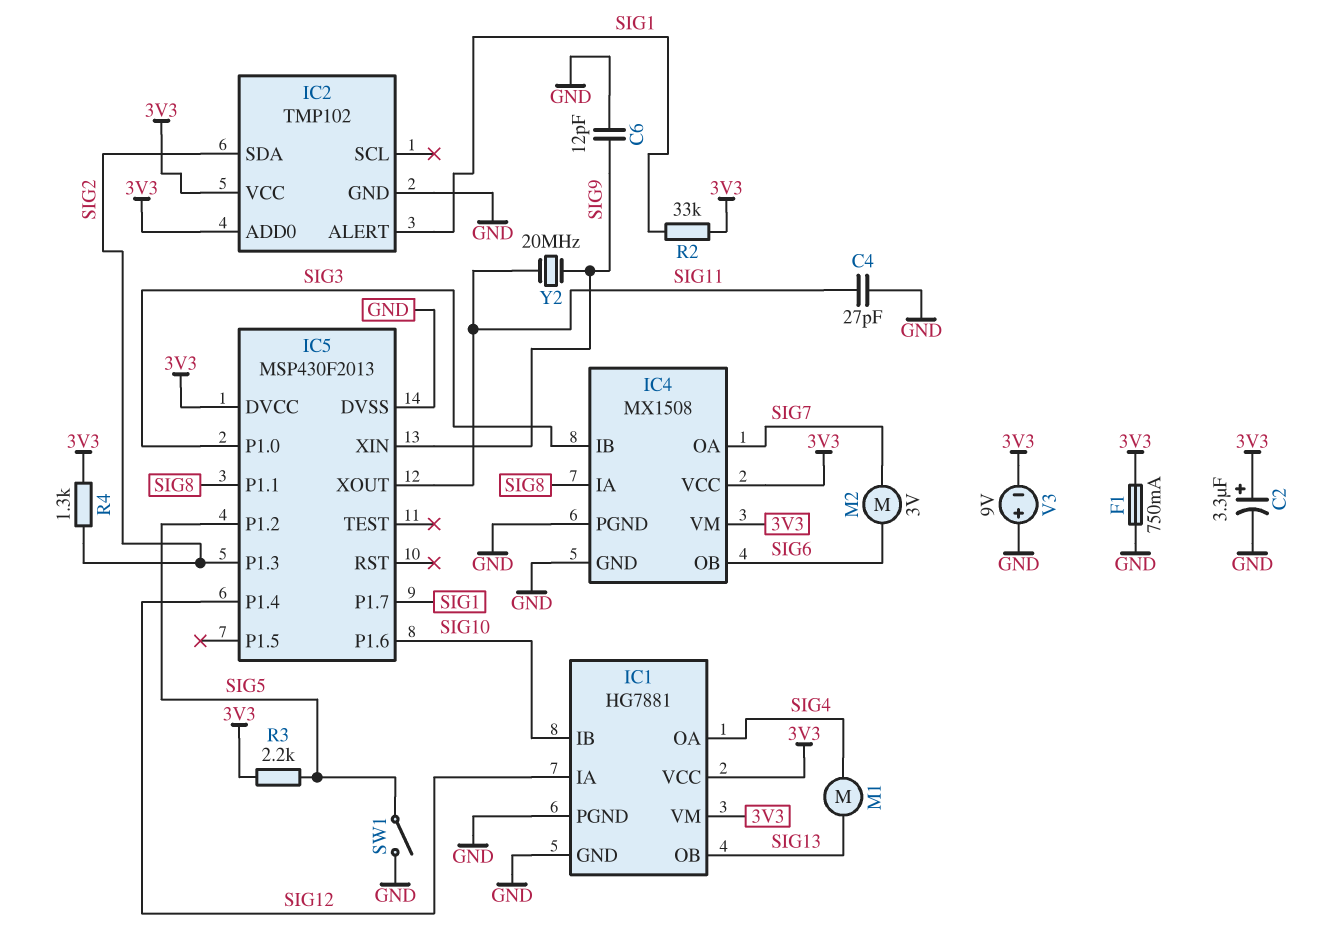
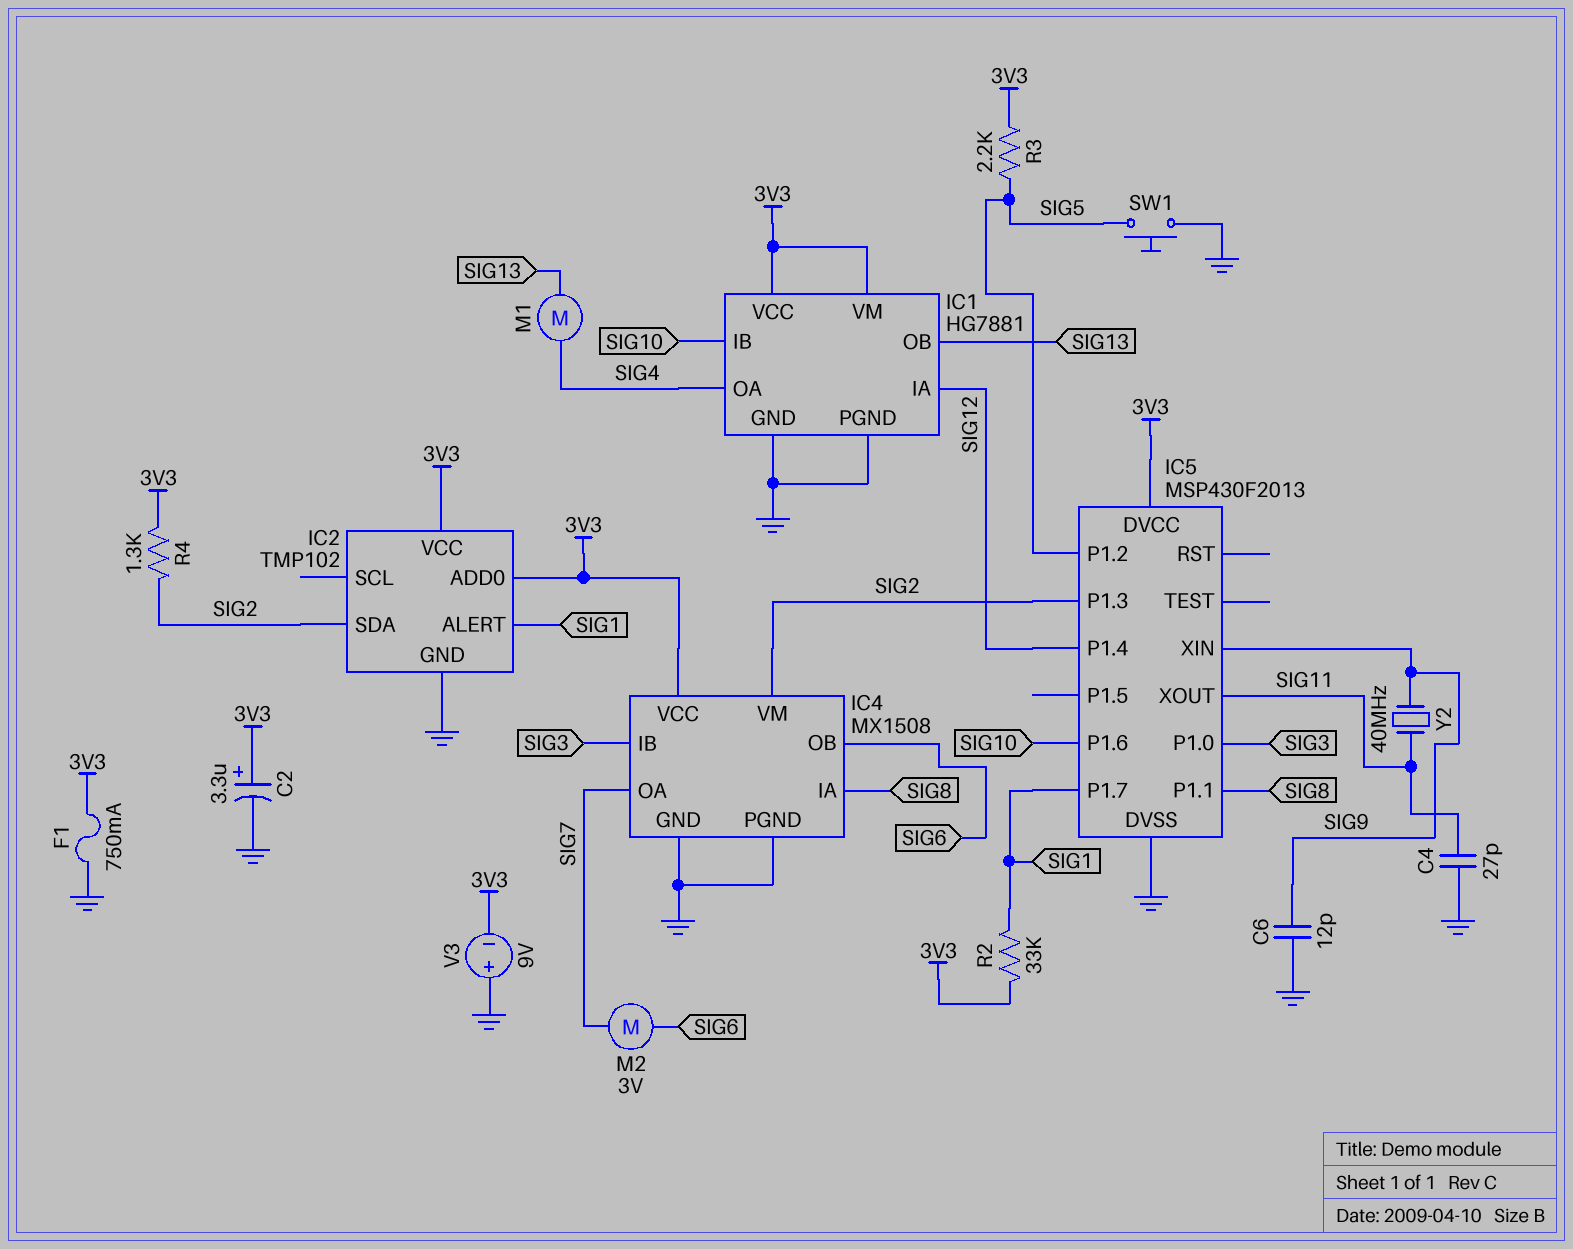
IC4 pin VM: 3V3 -> SIG2
SW1: switch (GND, SIG5) -> button (GND, SIG5)
Y2: 20MHz (SIG9, SIG11) -> 40MHz (SIG9, SIG11)

